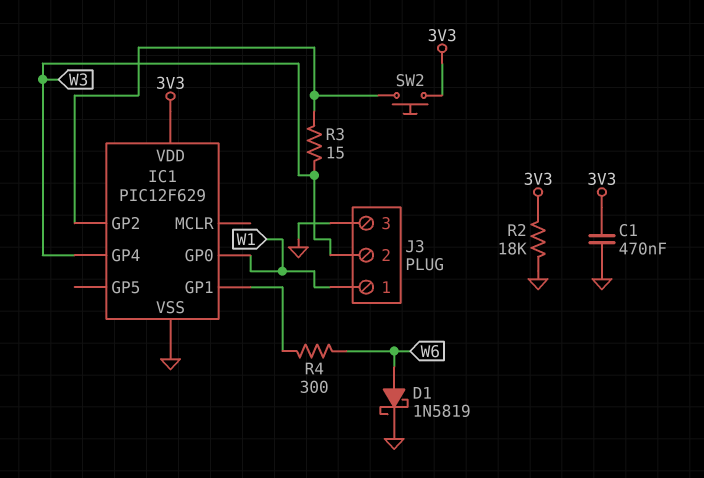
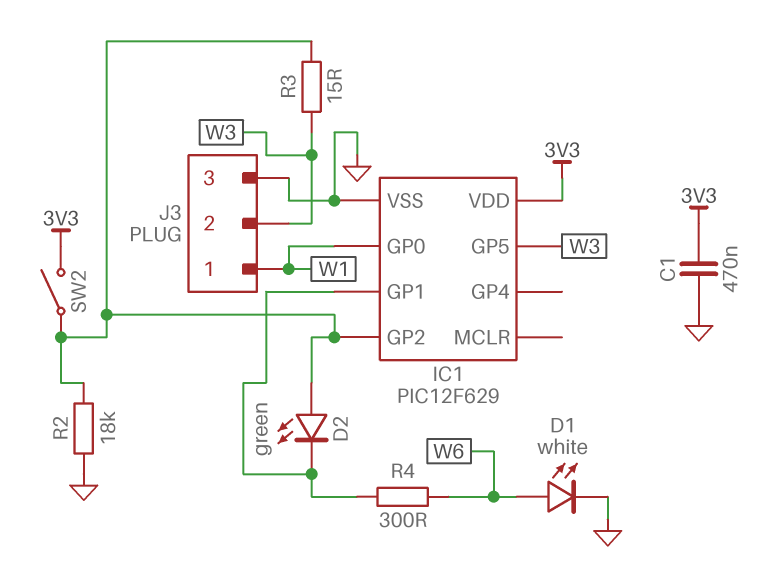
D1: schottky 1N5819 (A W6, K GND) -> LED white (A W6, K GND)
D2: none -> LED green (A IC1/GP2, K IC1/GP1)
IC1 pin GP4: W3 -> none
IC1 pin GP5: none -> W3
R2: 18k (3V3, GND) -> 18k (GND, IC1/GP2)
SW2: button (3V3, IC1/GP2) -> switch (3V3, IC1/GP2)

